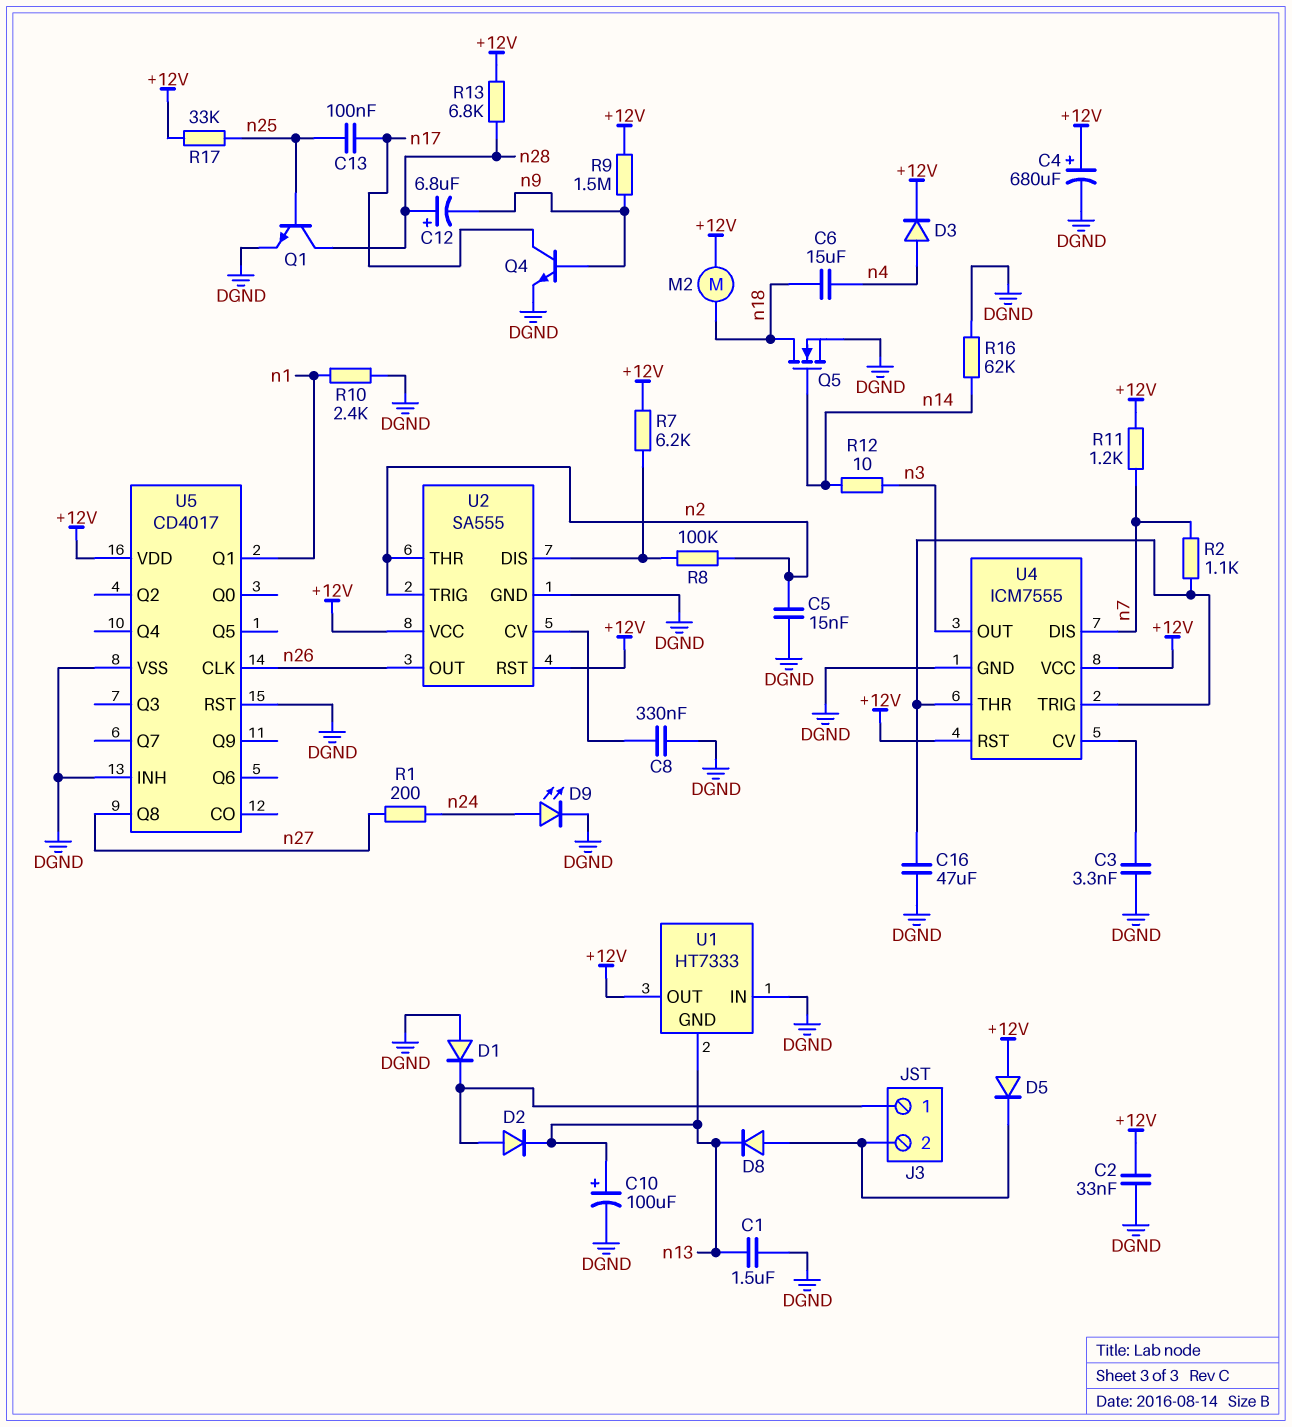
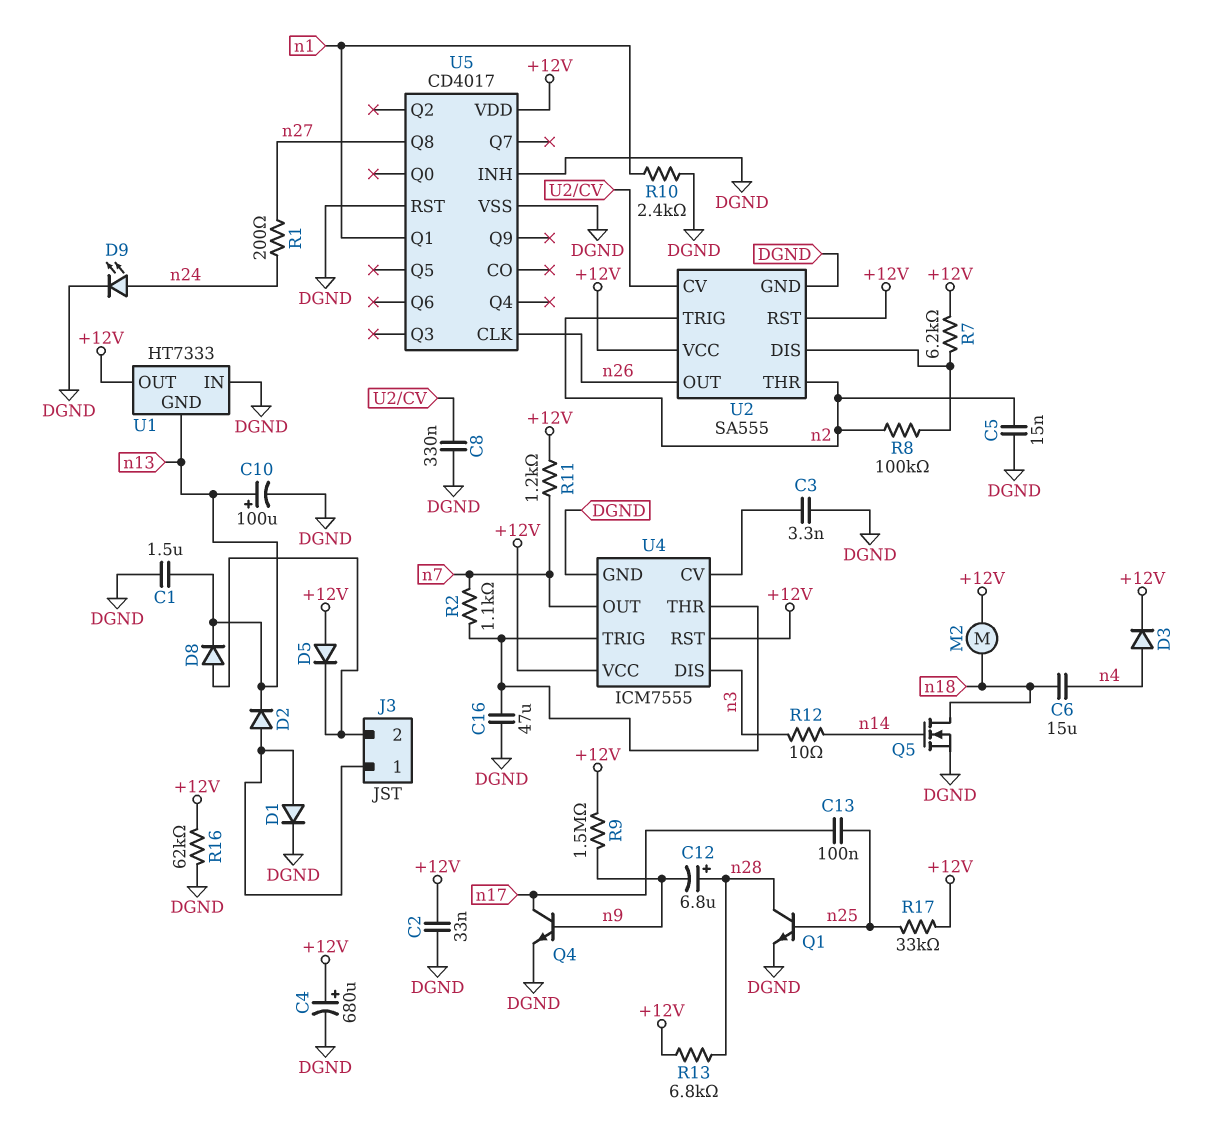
D1: diode (A DGND, K J3/1) -> diode (A J3/1, K DGND)
R16: 62k (DGND, n14) -> 62k (+12V, DGND)
U4 pin DIS: n7 -> n3
U4 pin OUT: n3 -> n7

